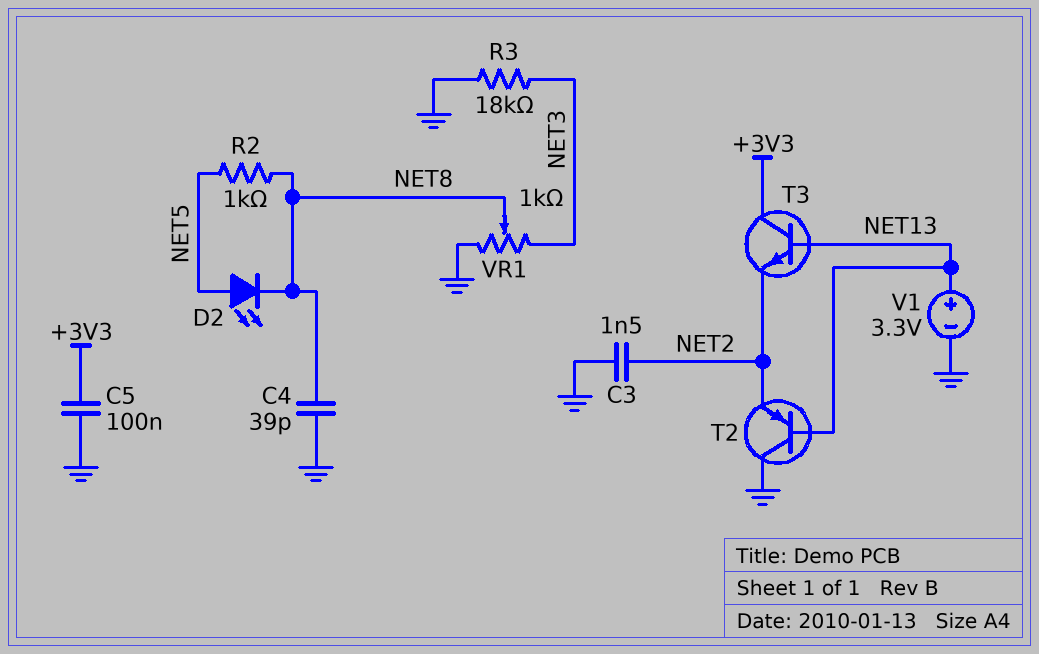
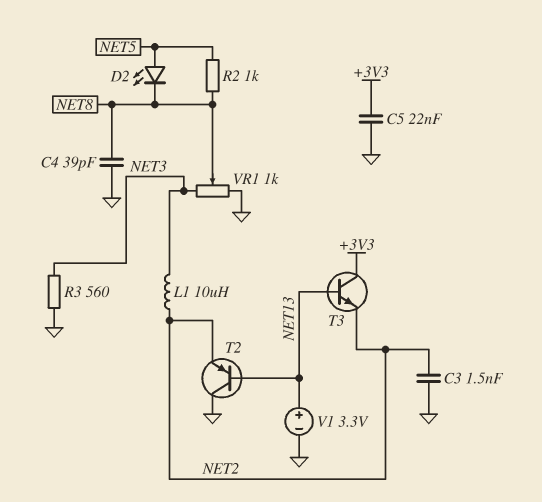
C5: 100nF (+3V3, GND) -> 22nF (+3V3, GND)
L1: none -> 10uH (NET2, NET3)
R3: 18k (GND, NET3) -> 560 (GND, NET3)

